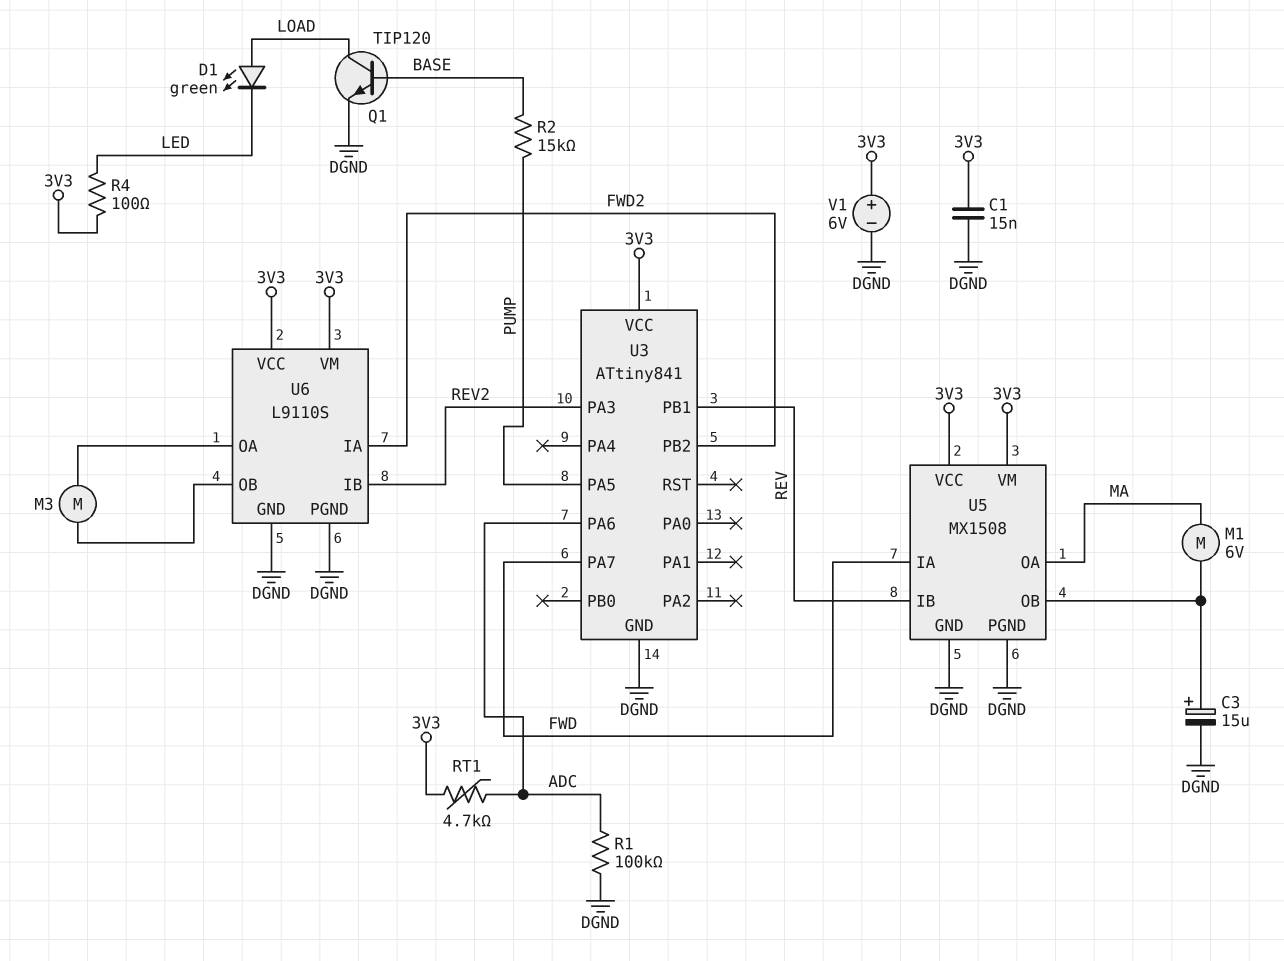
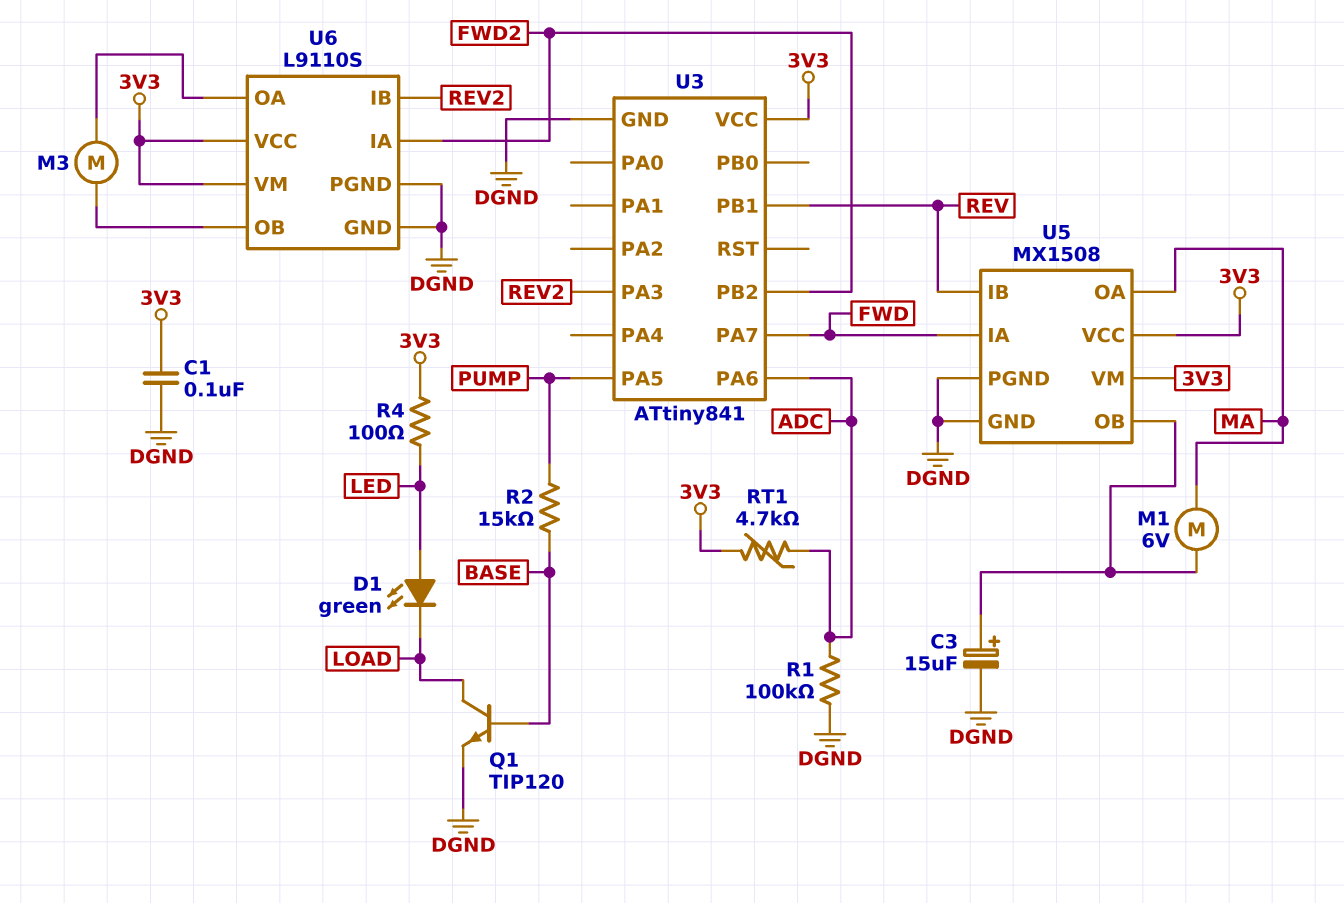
C1: 15nF (3V3, DGND) -> 100nF (3V3, DGND)
D1: LED green (A LOAD, K LED) -> LED green (A LED, K LOAD)
V1: 6V (plus 3V3, minus DGND) -> none

